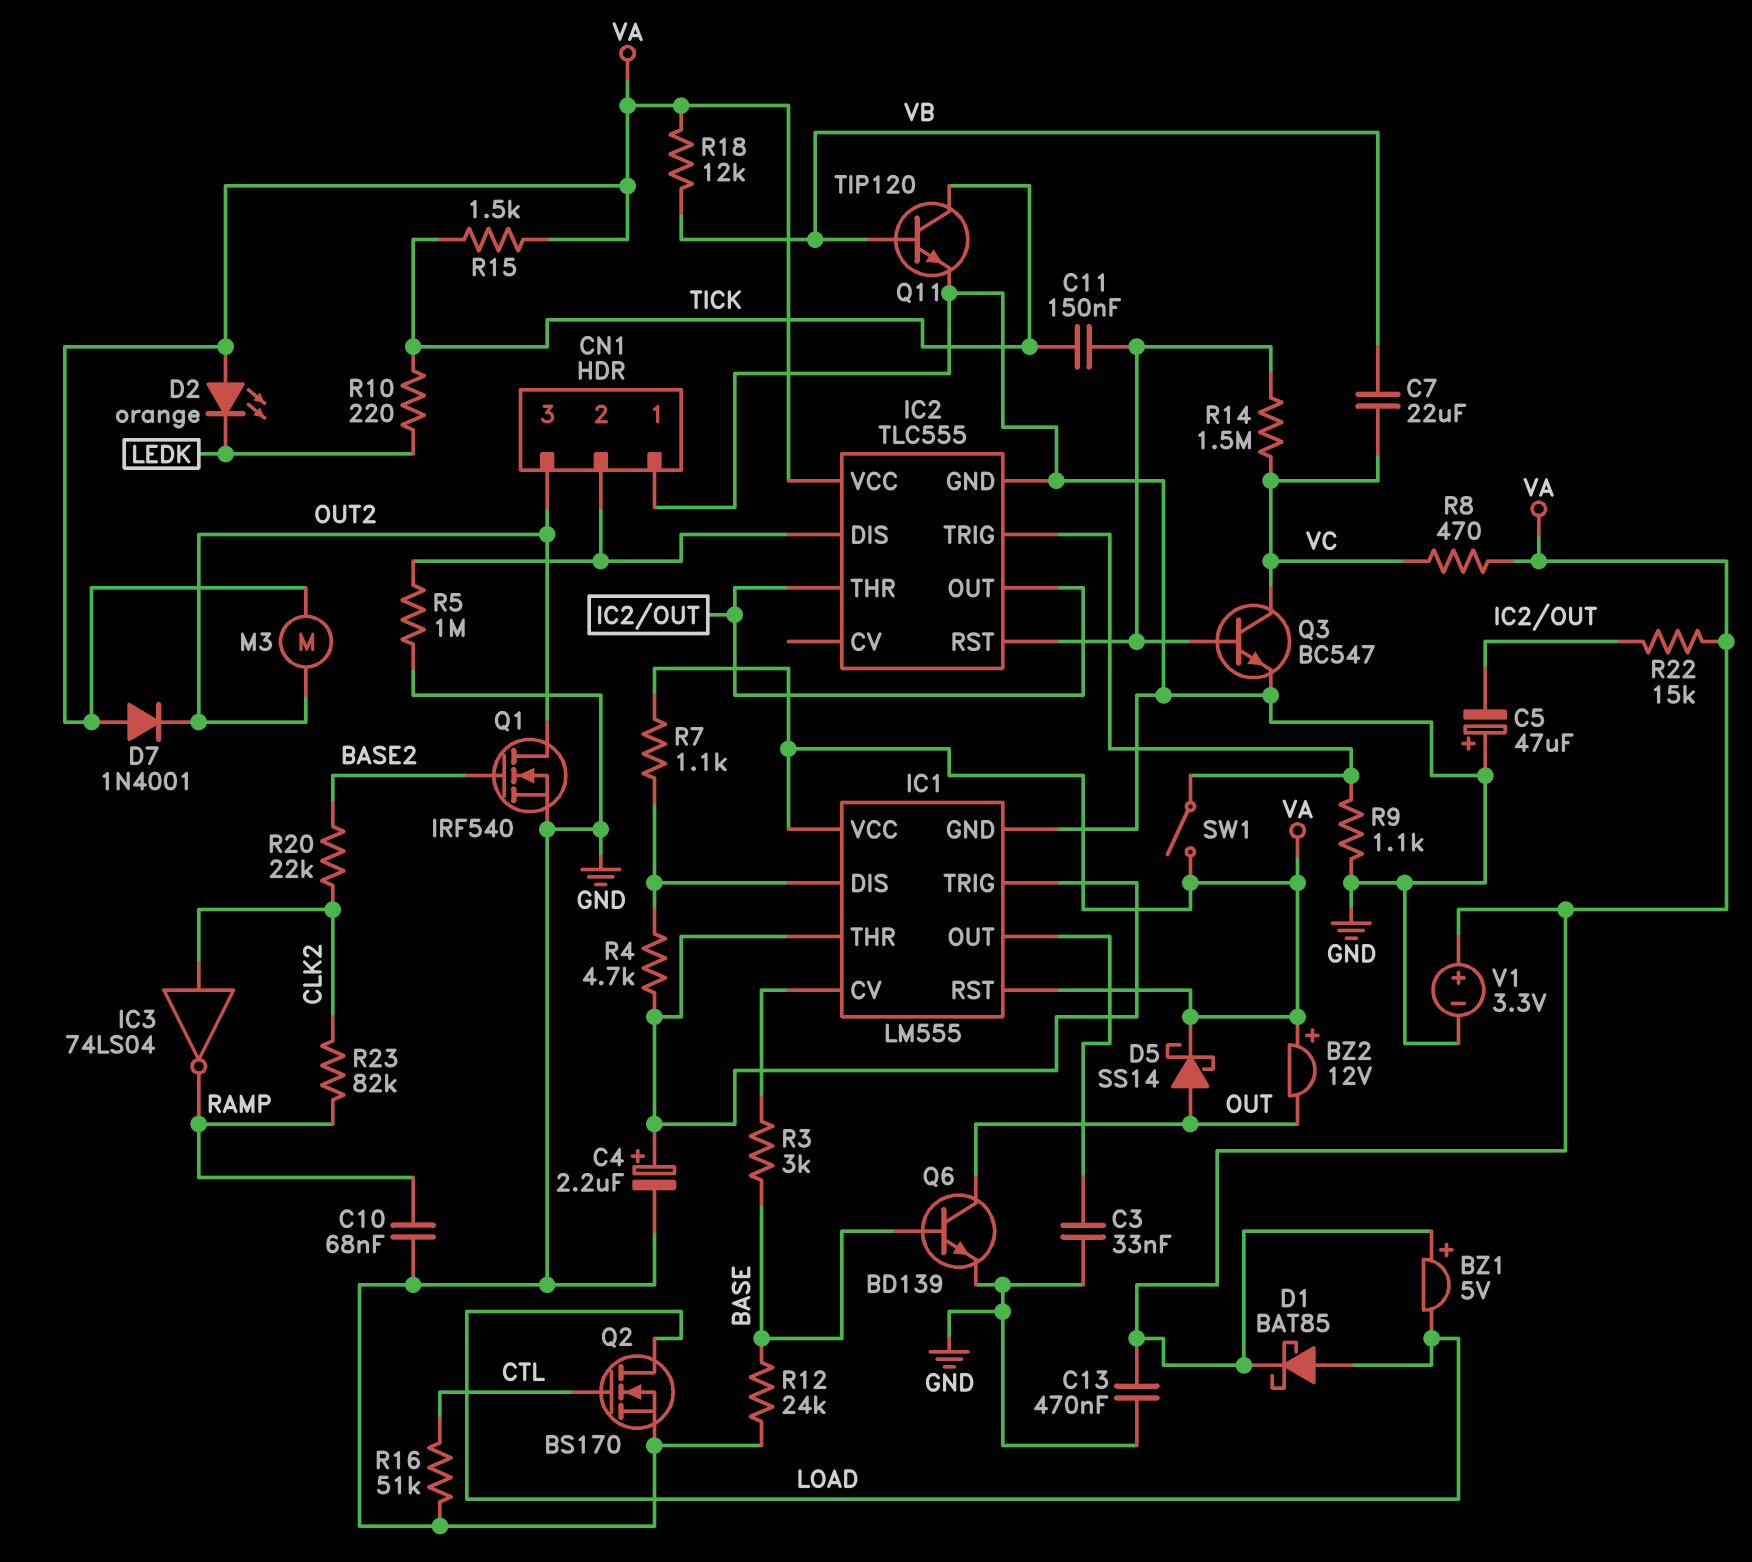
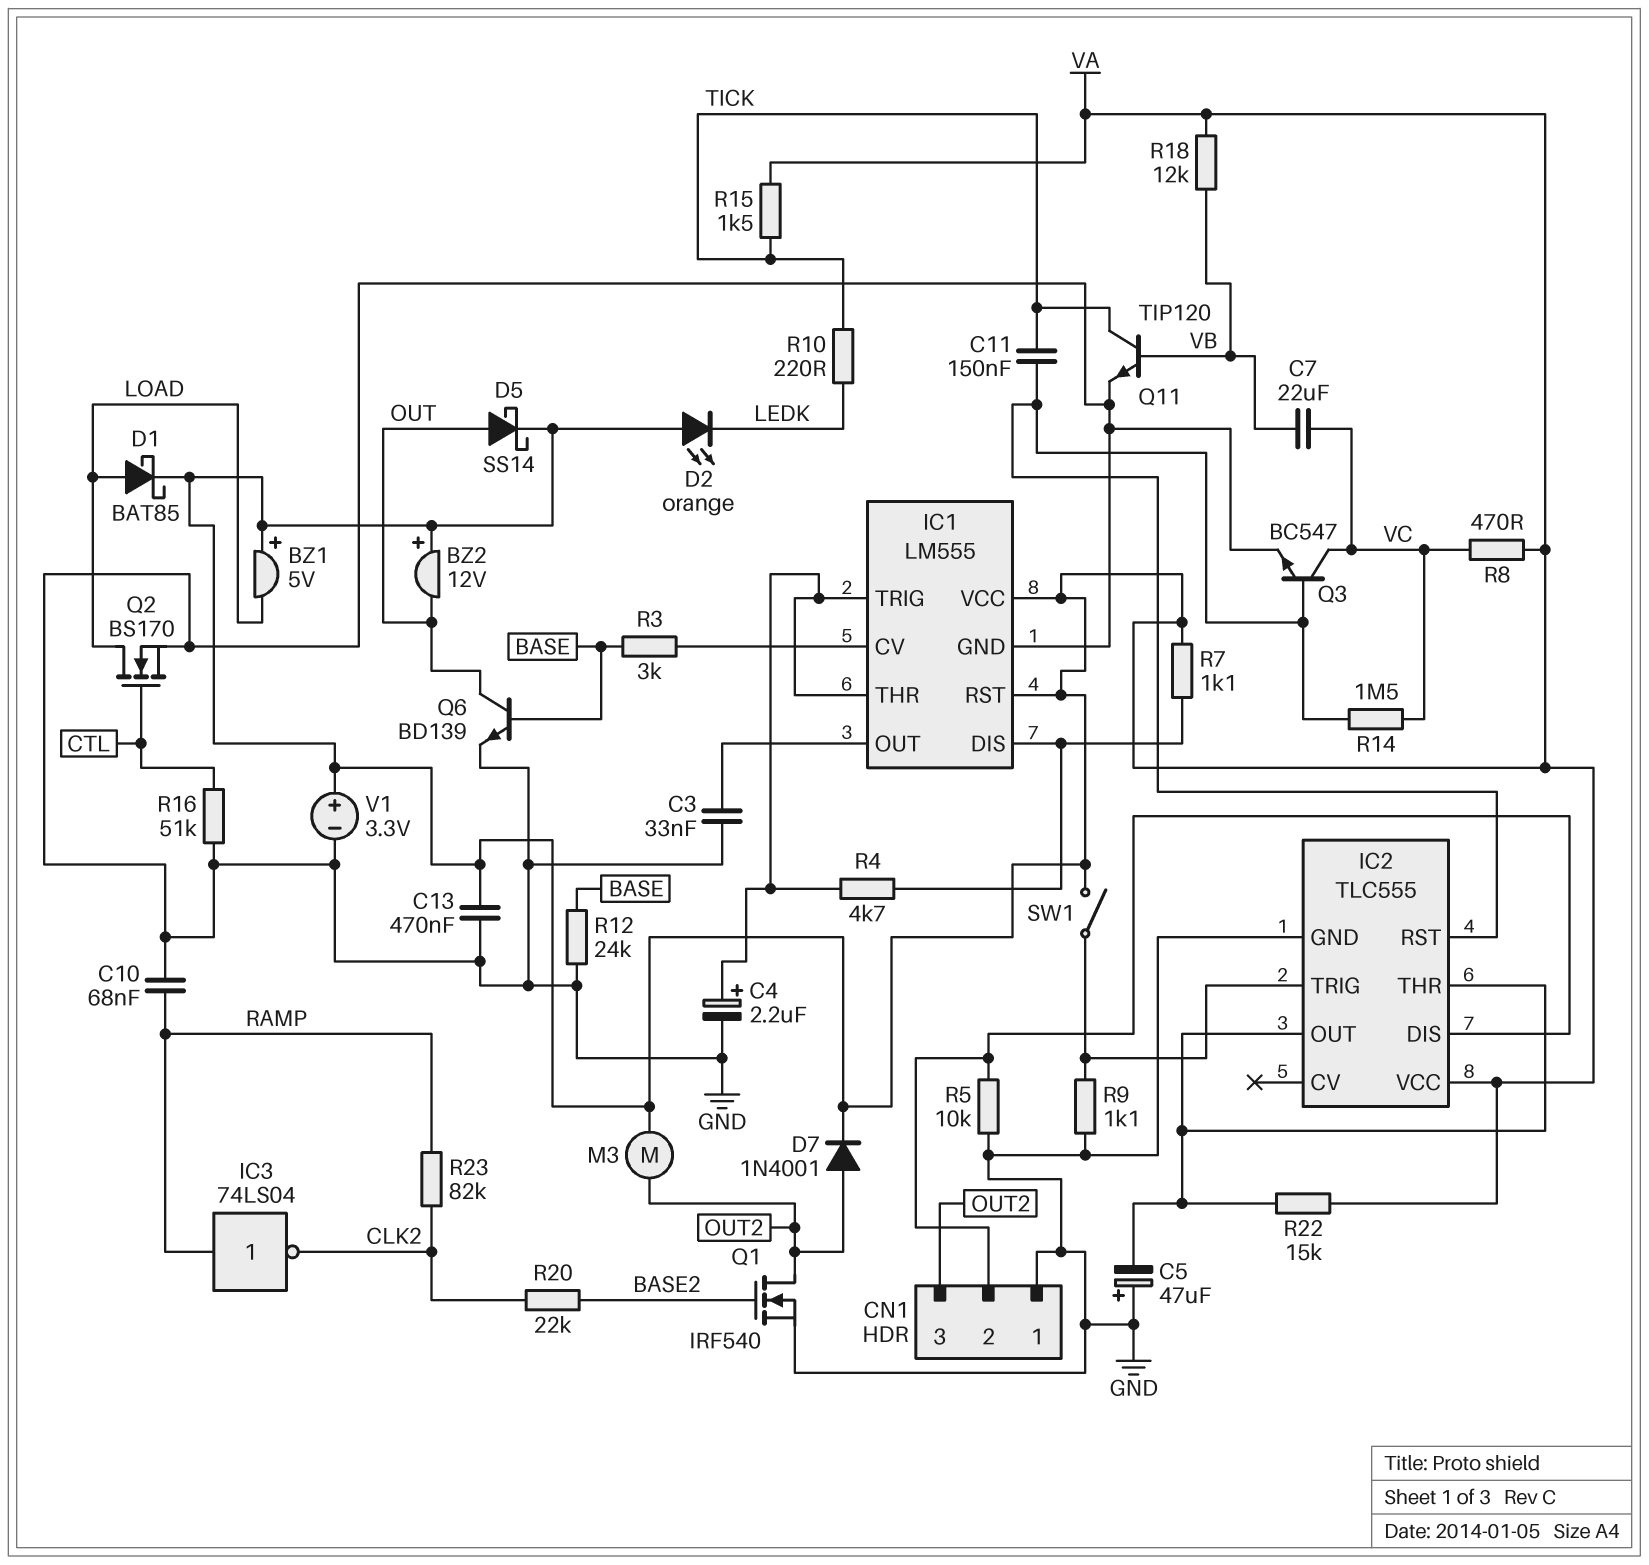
D7: diode 1N4001 (A VA, K OUT2) -> diode 1N4001 (A OUT2, K VA)
IC3: NOT 74LS04 (in CLK2, out RAMP) -> NOT 74LS04 (in RAMP, out CLK2)
R5: 1M (CN1/2, GND) -> 10k (CN1/2, GND)

